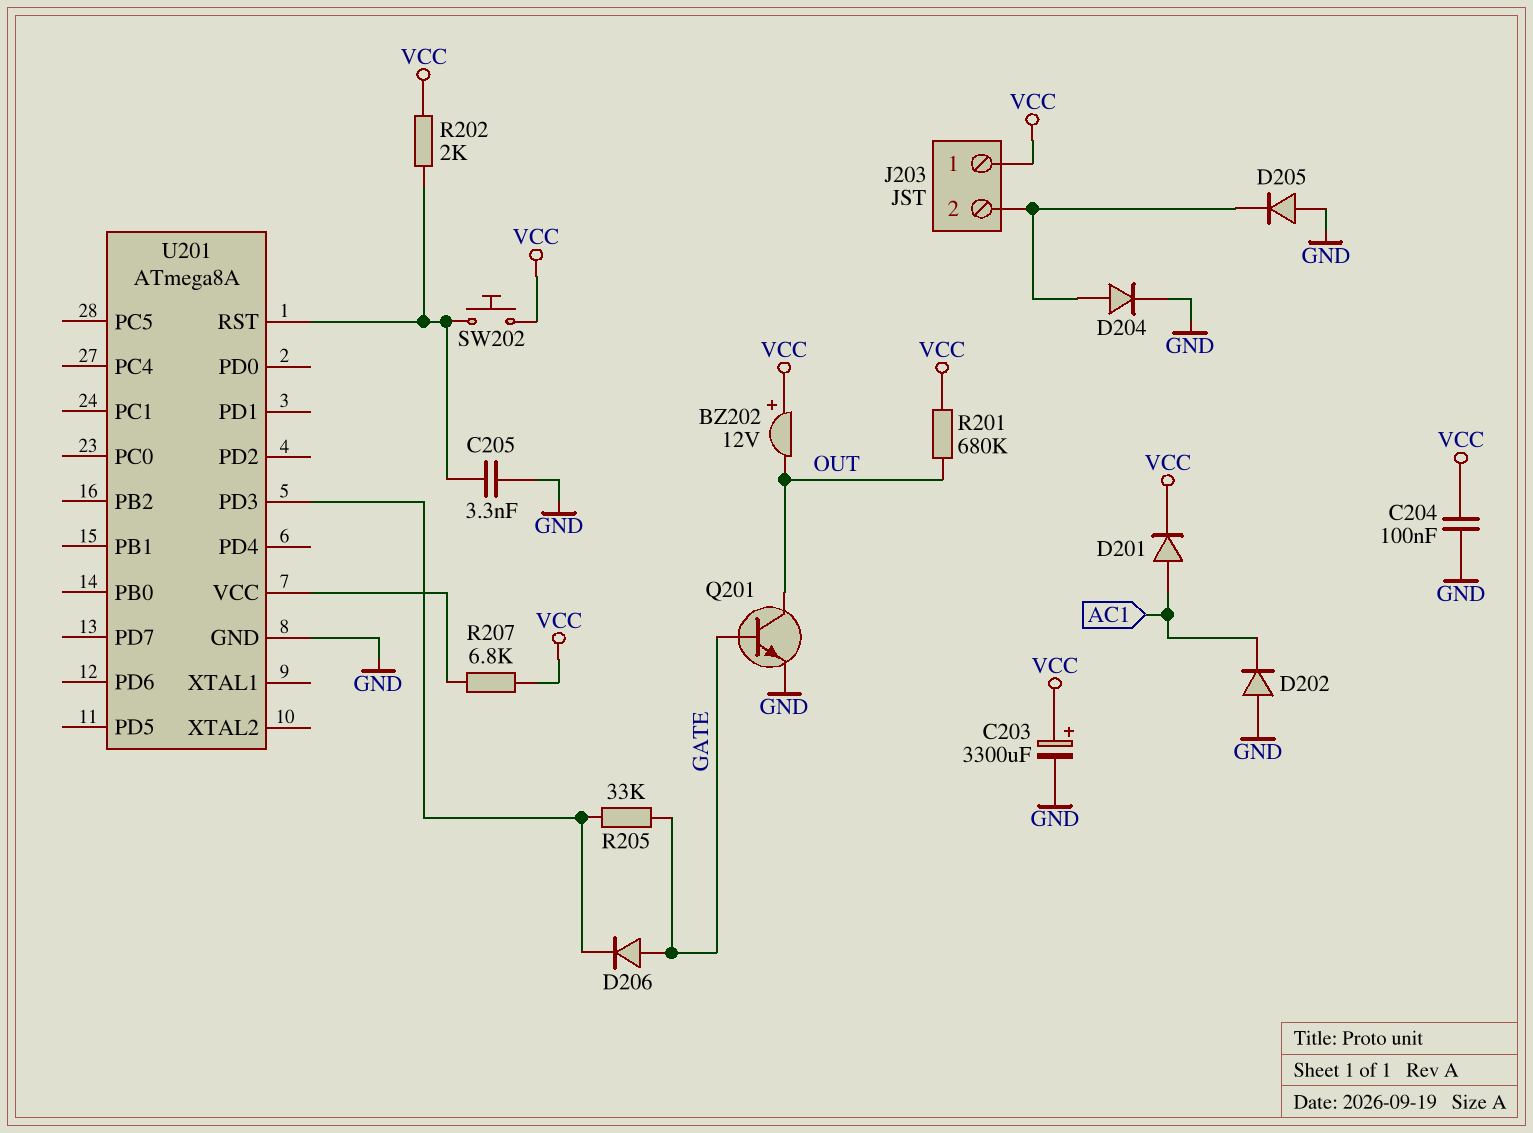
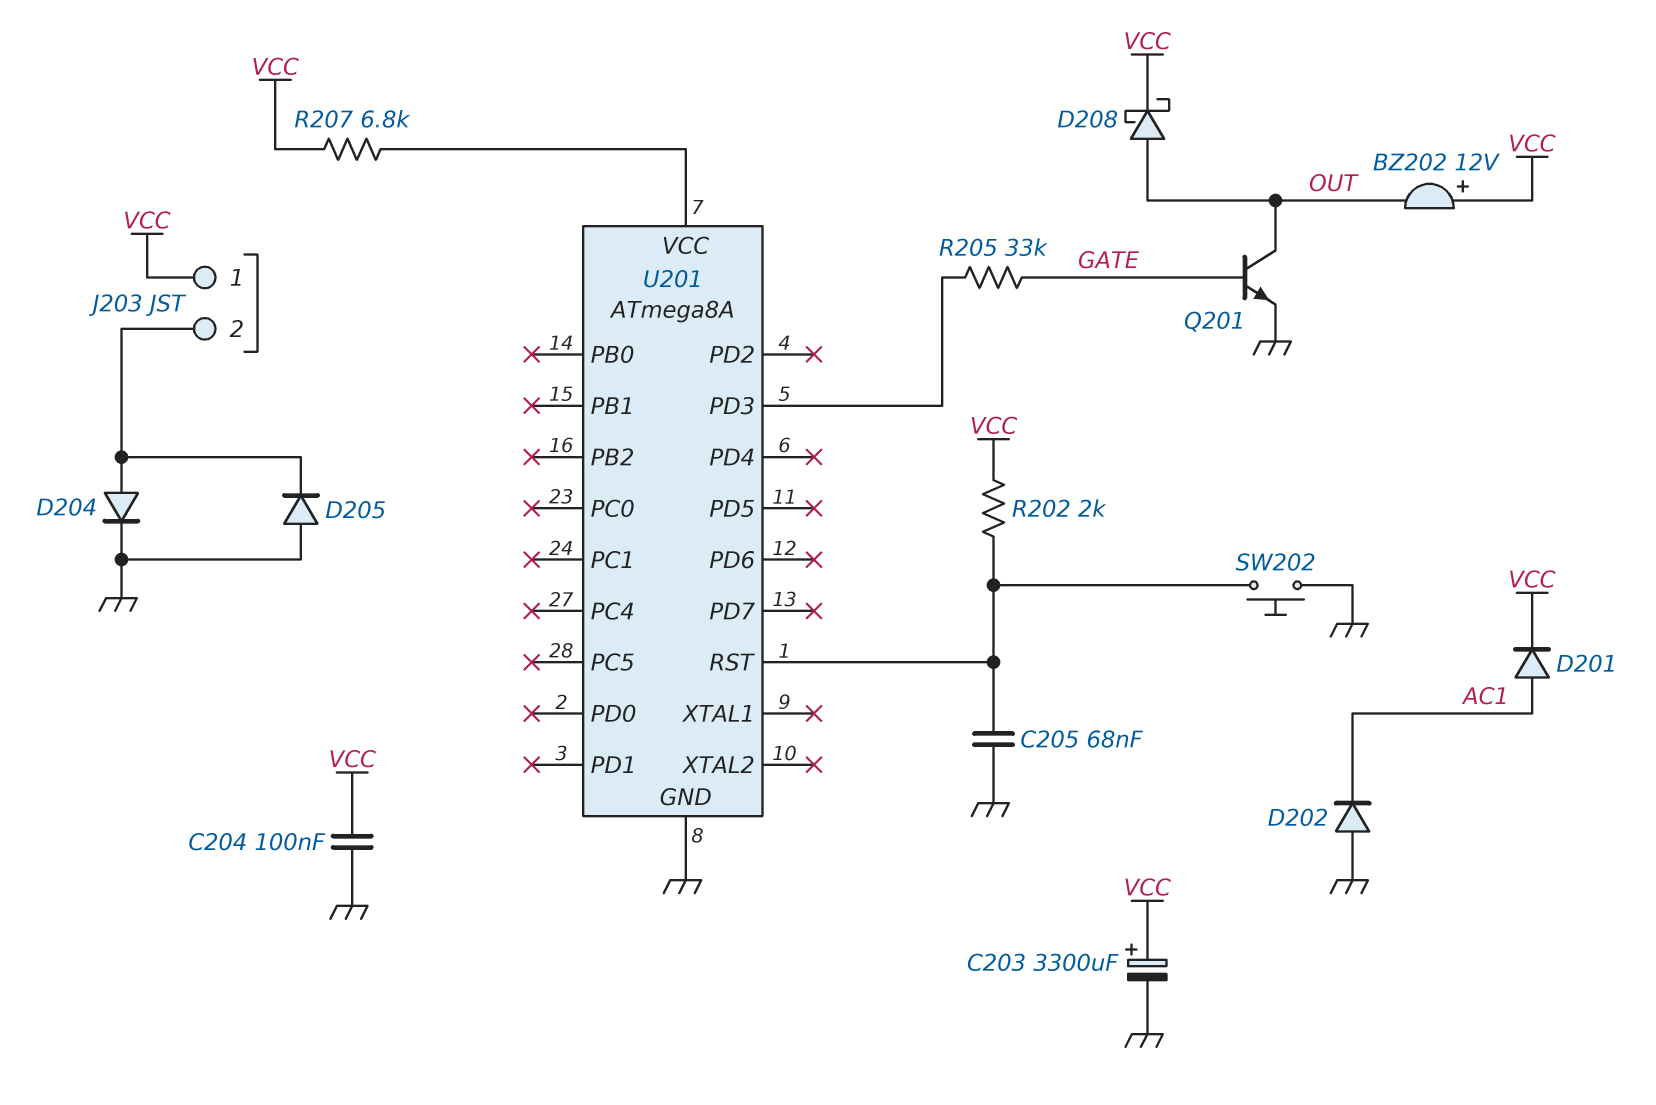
C205: 3.3nF (GND, U201/RST) -> 68nF (GND, U201/RST)
D206: diode (A GATE, K U201/PD3) -> none
D208: none -> schottky (A OUT, K VCC)
R201: 680k (OUT, VCC) -> none
SW202: button (U201/RST, VCC) -> button (GND, U201/RST)

